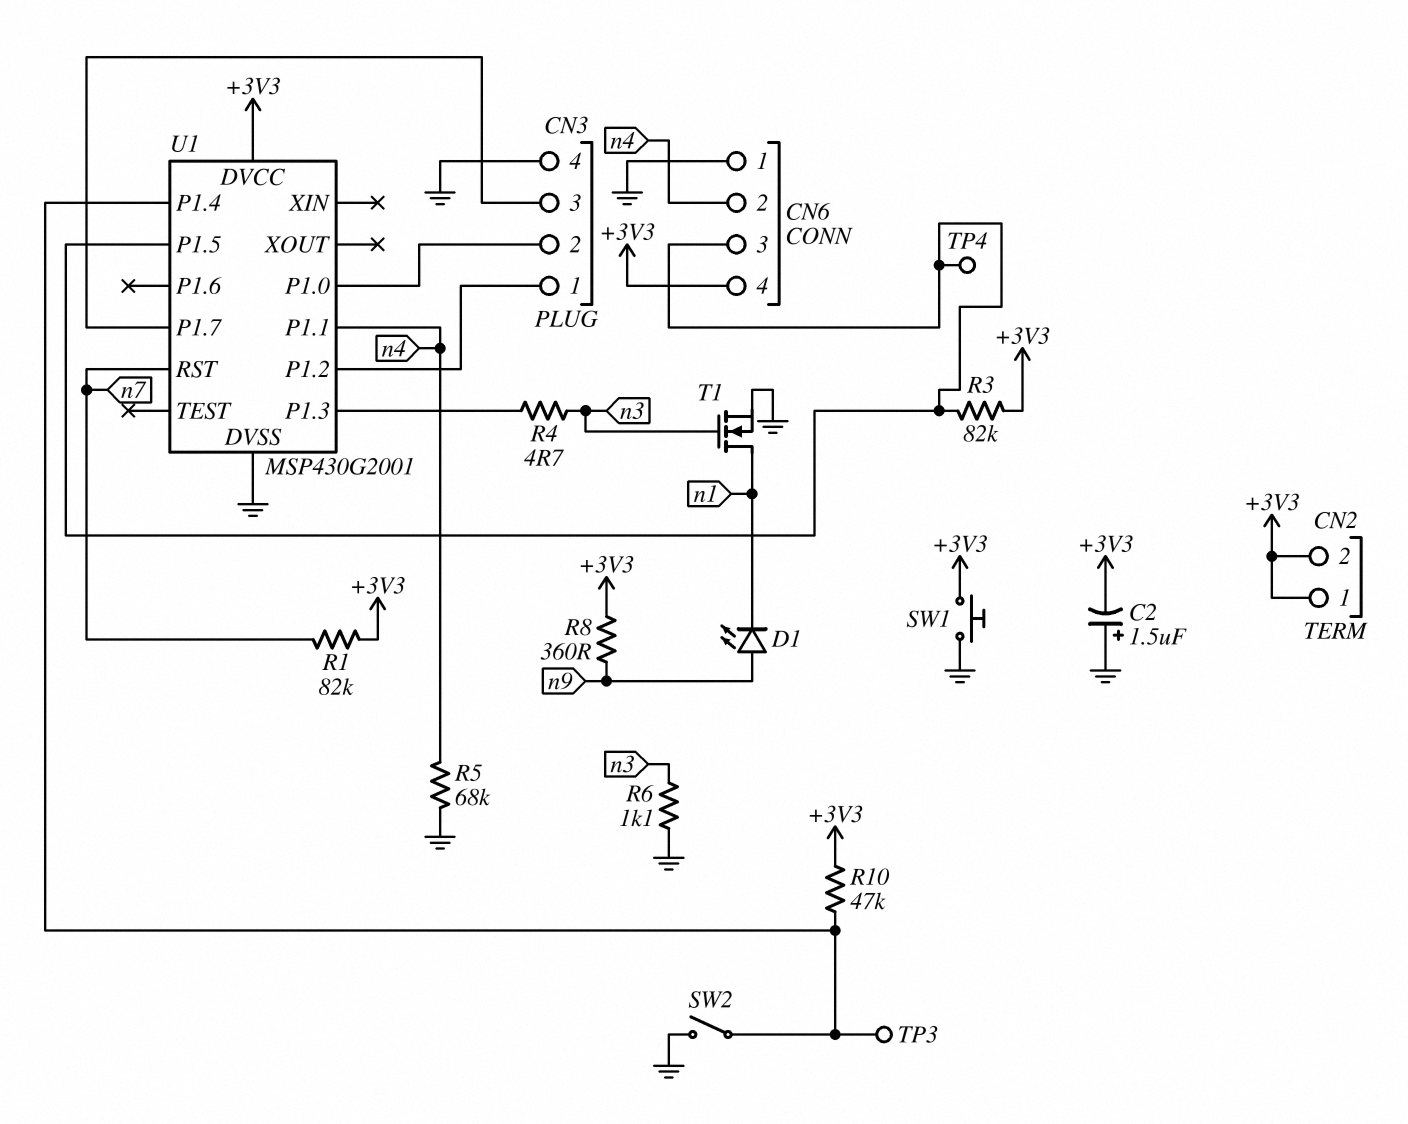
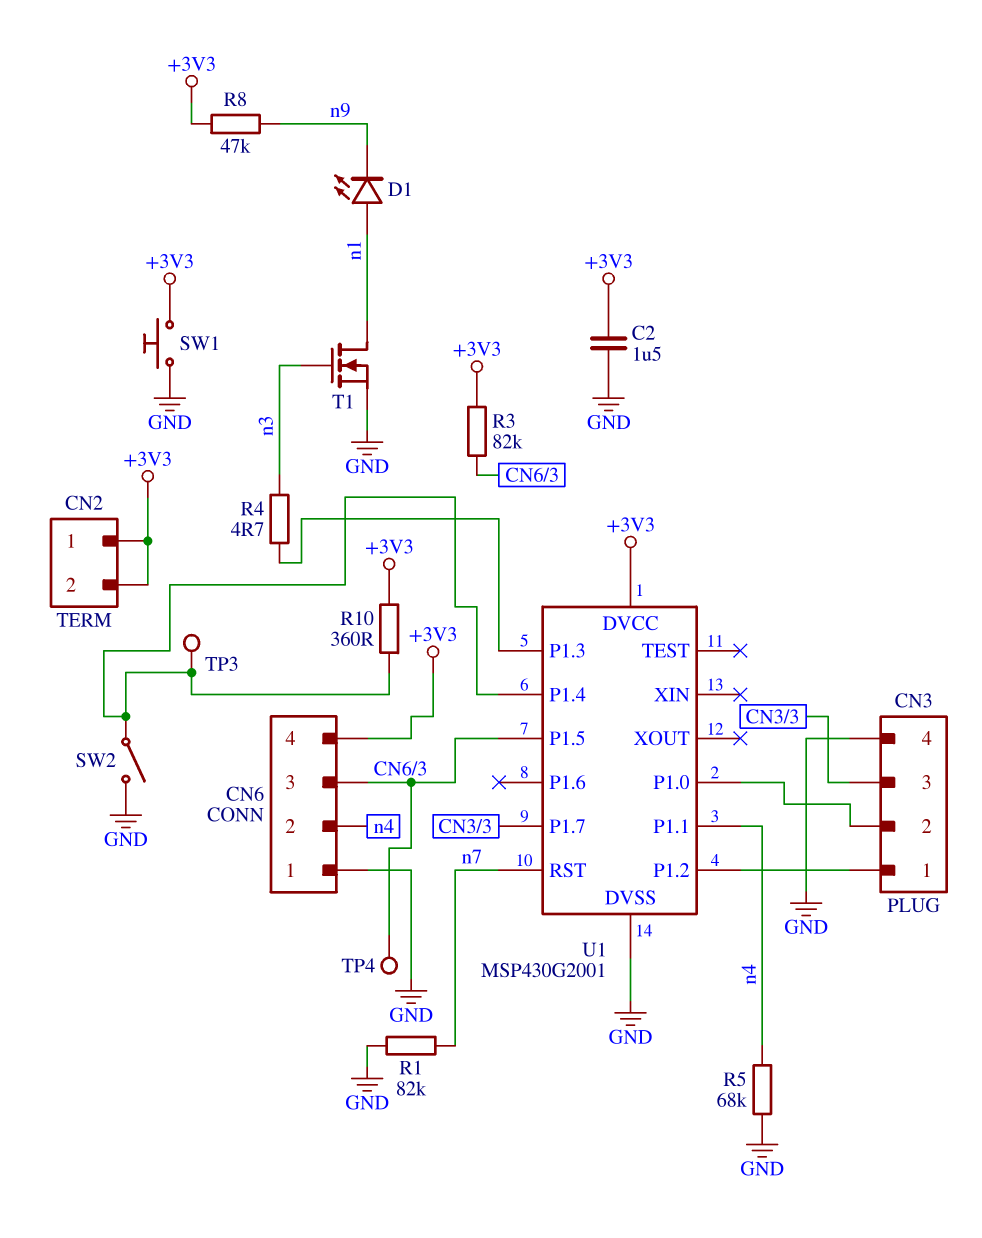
C2: 1.5uF (plus GND, minus +3V3) -> 1.5uF (+3V3, GND)
D1: LED (A n9, K n1) -> LED (A n1, K n9)
R1: 82k (+3V3, n7) -> 82k (GND, n7)
R6: 1.1k (GND, n3) -> none
R8: 360 (+3V3, n9) -> 47k (+3V3, n9)
R10: 47k (+3V3, U1/P1.4) -> 360 (+3V3, U1/P1.4)

